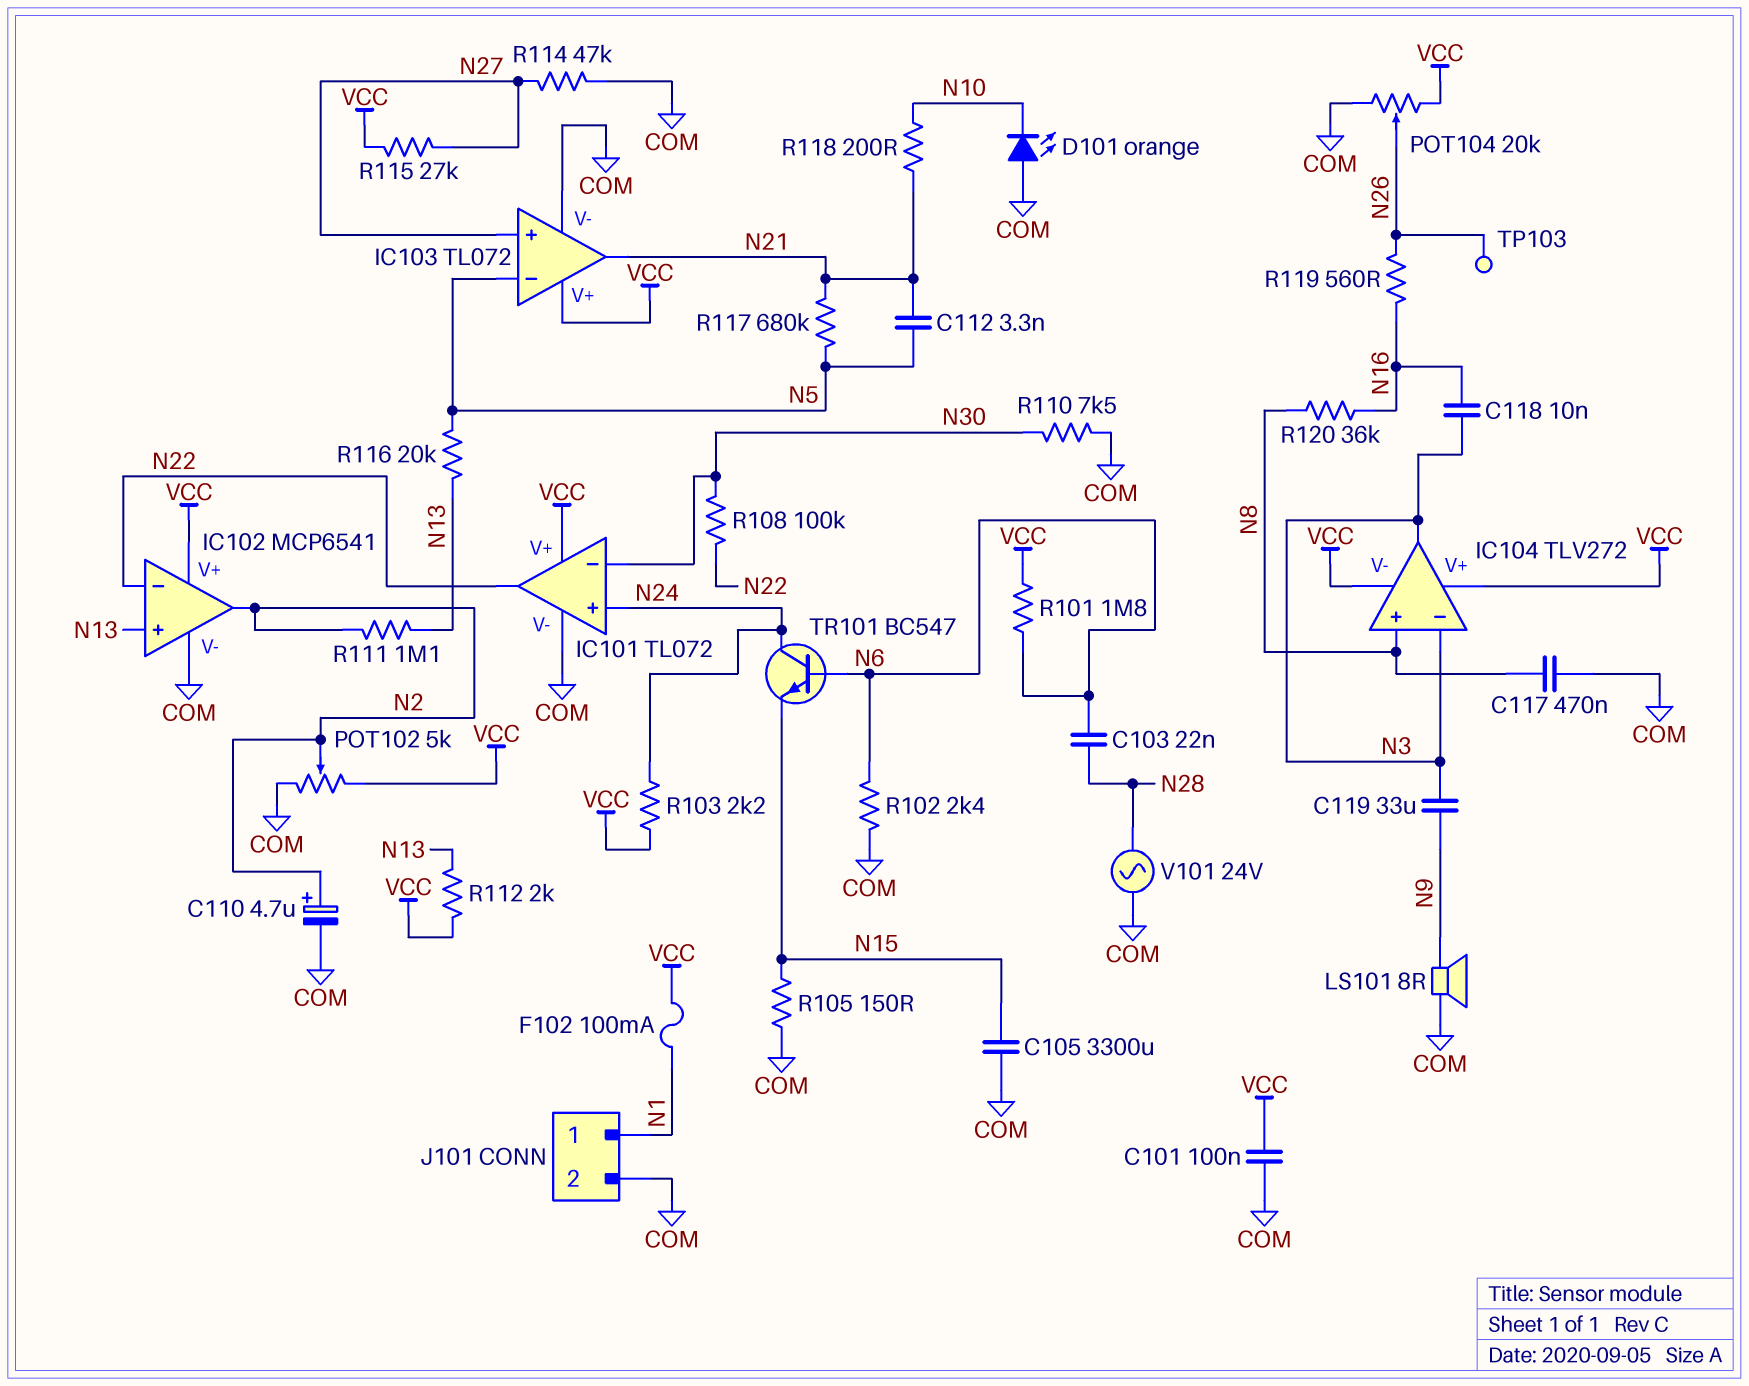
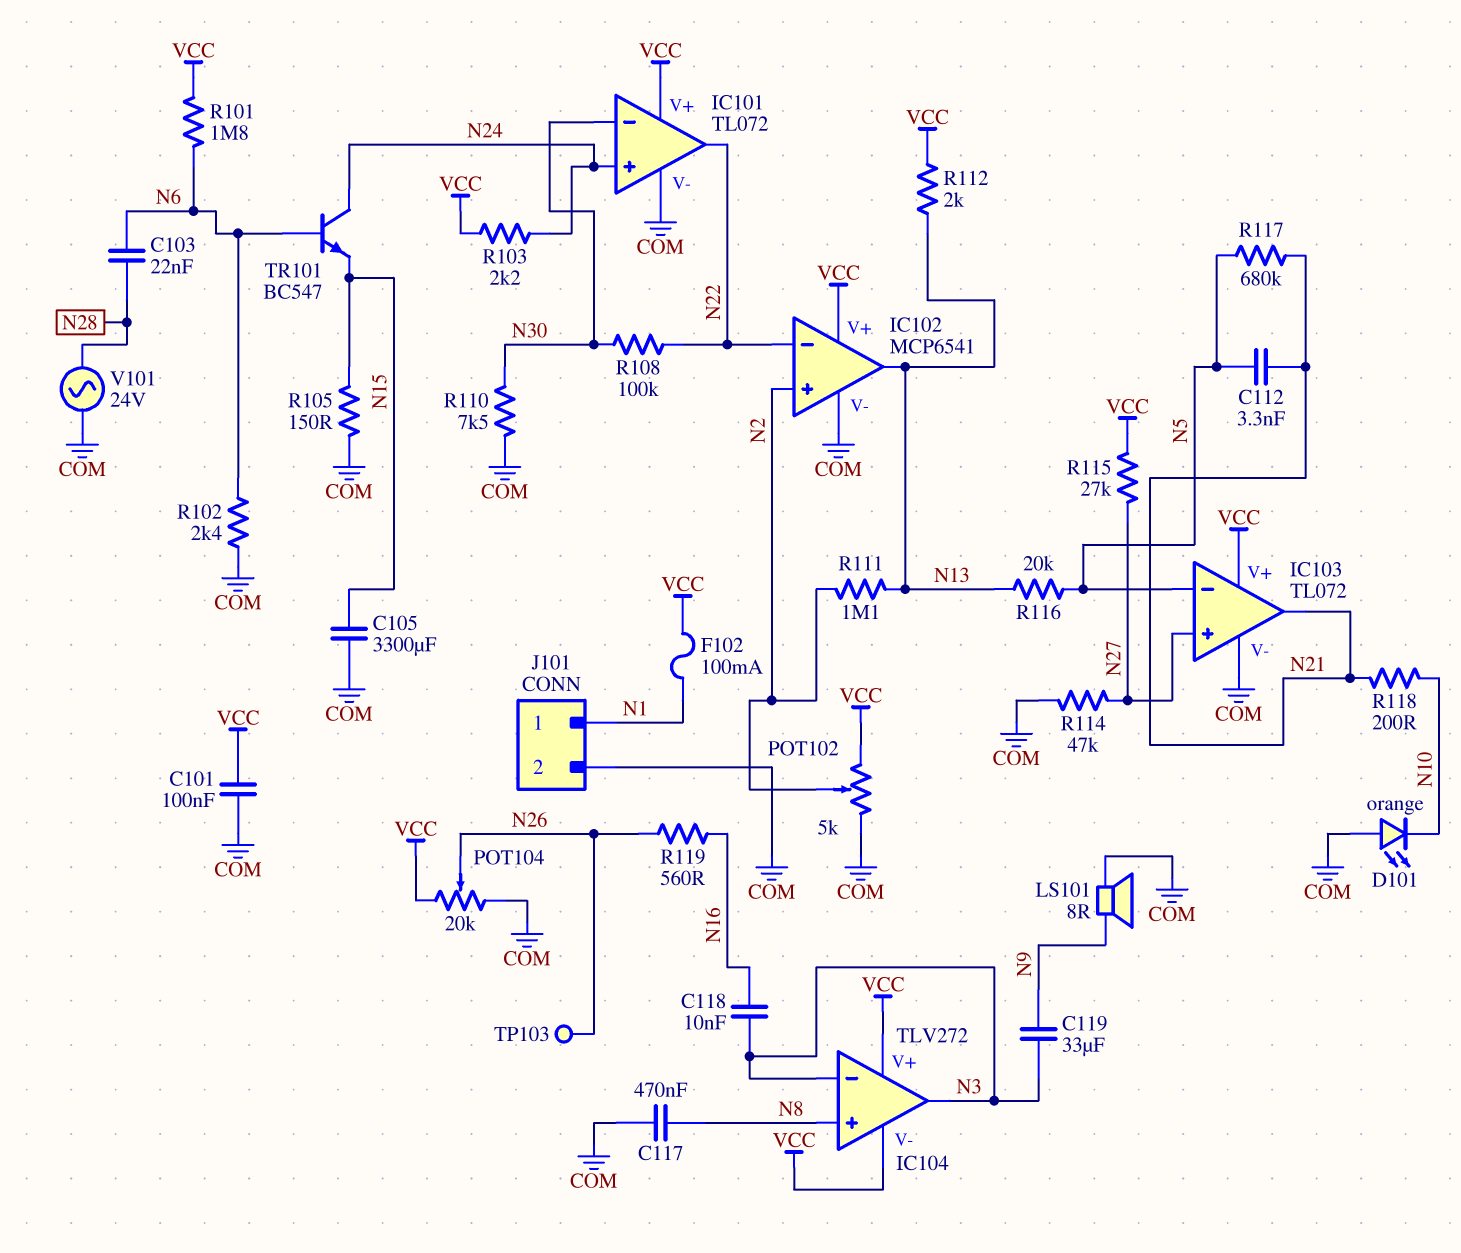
C110: 4.7uF (plus N2, minus COM) -> none
IC102 pin in+: N13 -> N2
IC102 pin out: N2 -> N13
R120: 36k (N8, N16) -> none

